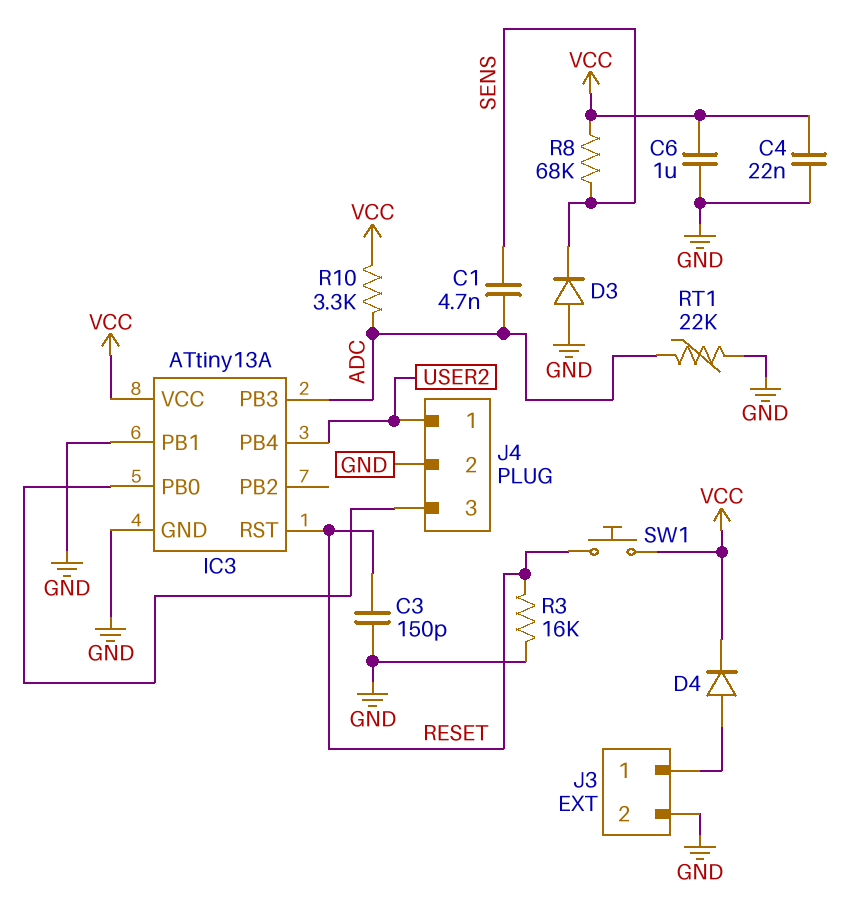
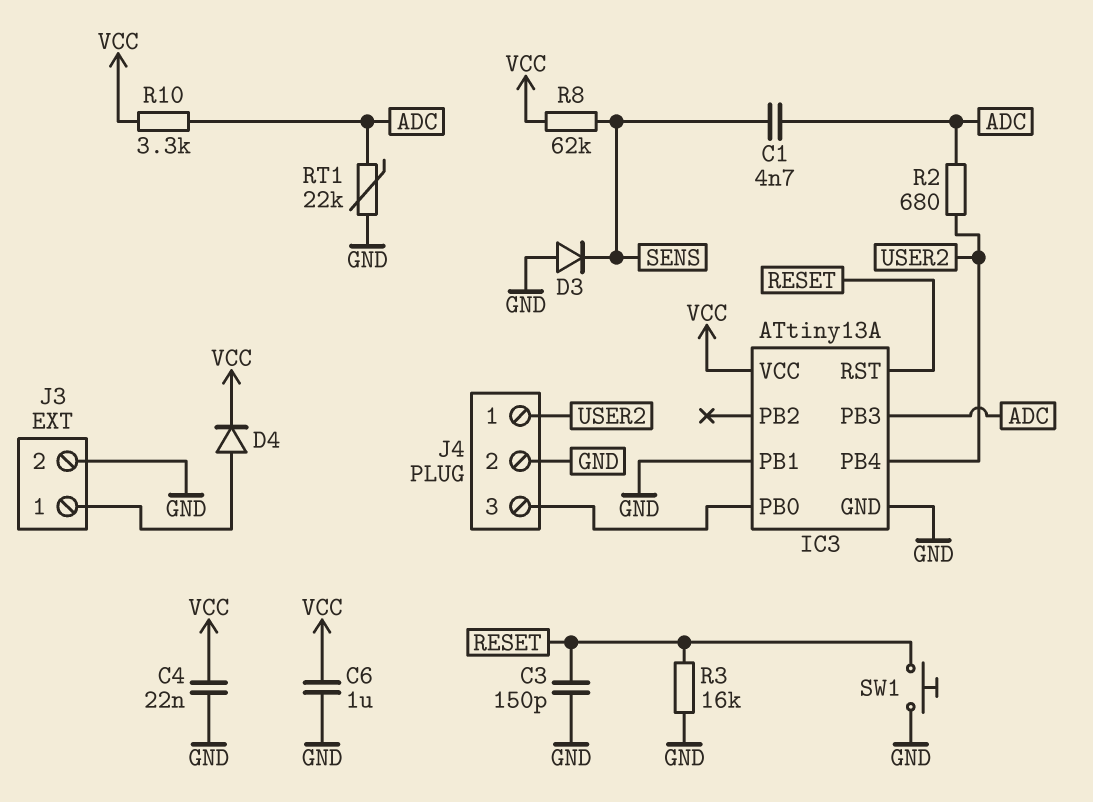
R2: none -> 680 (ADC, USER2)
R8: 68k (SENS, VCC) -> 62k (SENS, VCC)
SW1: button (RESET, VCC) -> button (GND, RESET)

